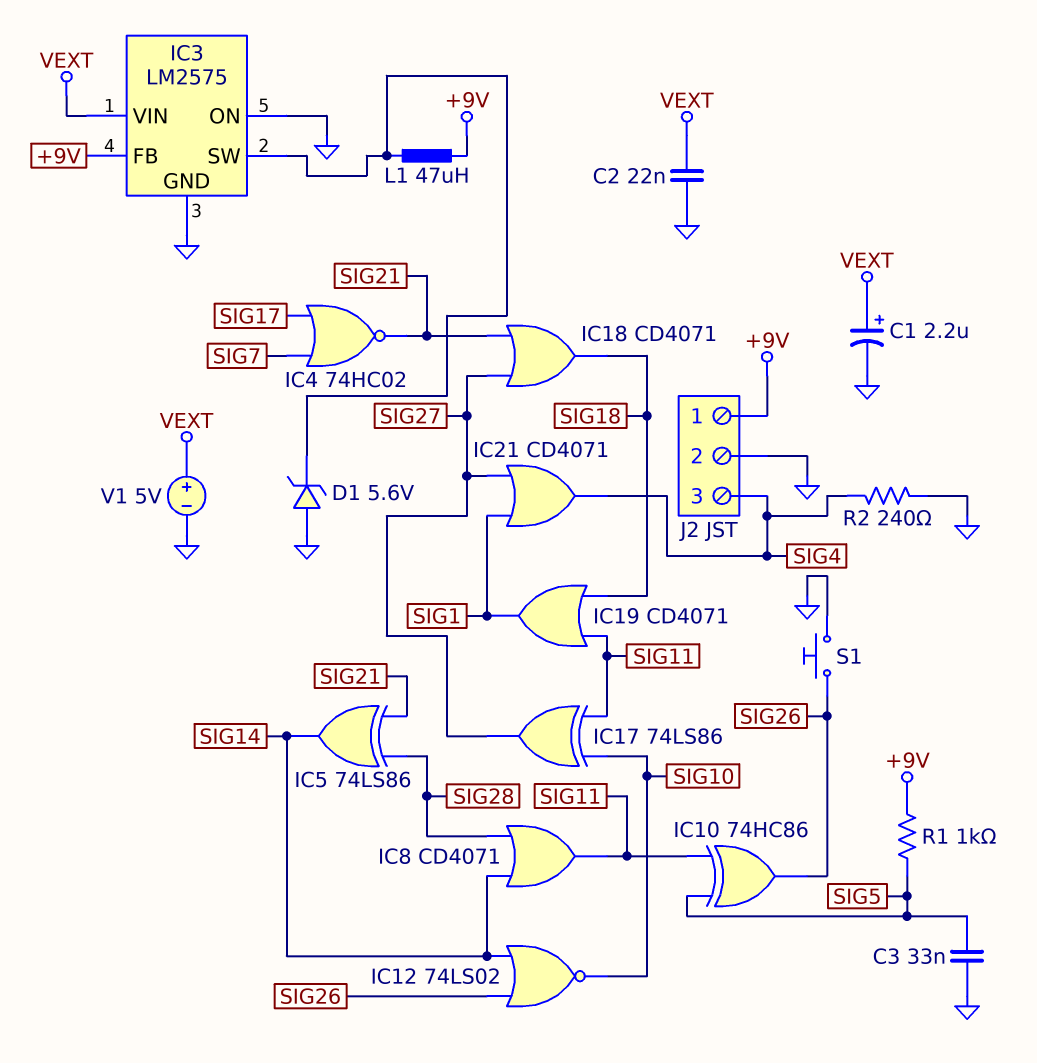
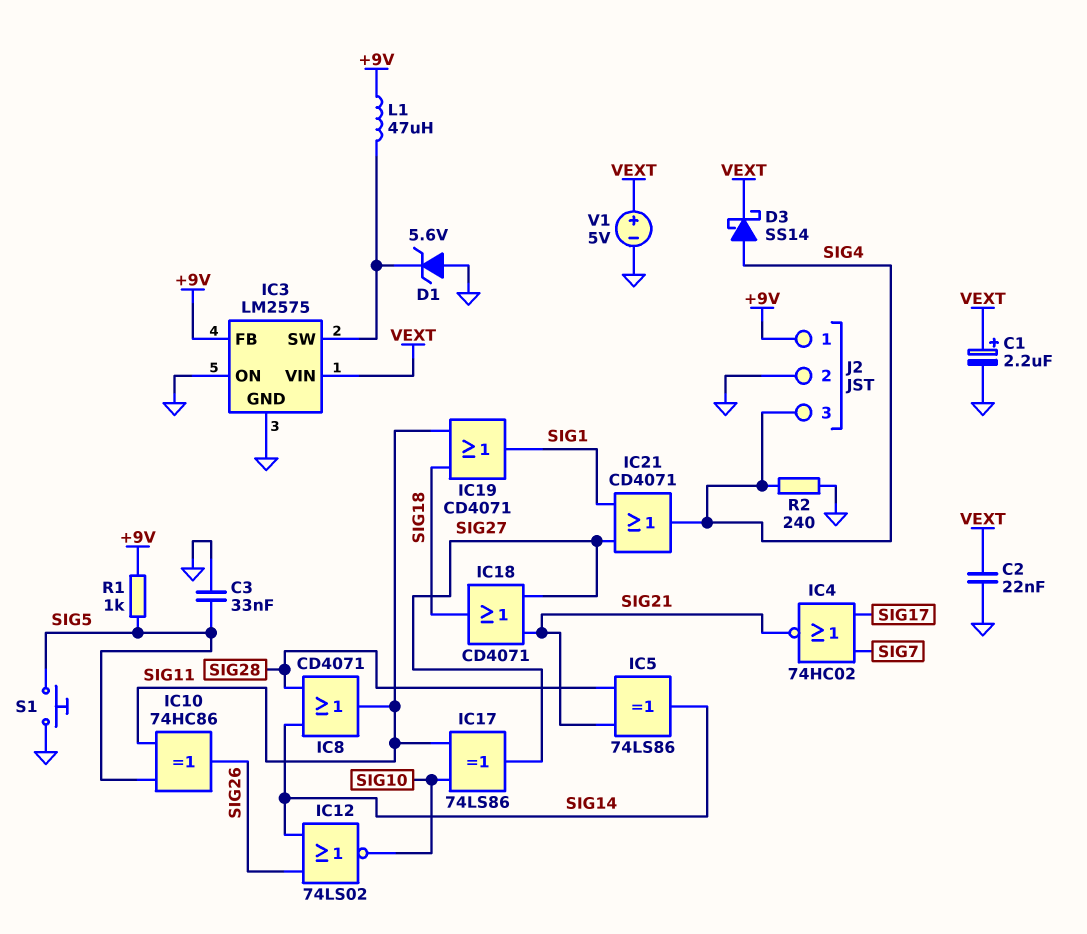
D3: none -> schottky SS14 (A SIG4, K VEXT)
S1: button (GND, SIG26) -> button (GND, SIG5)

